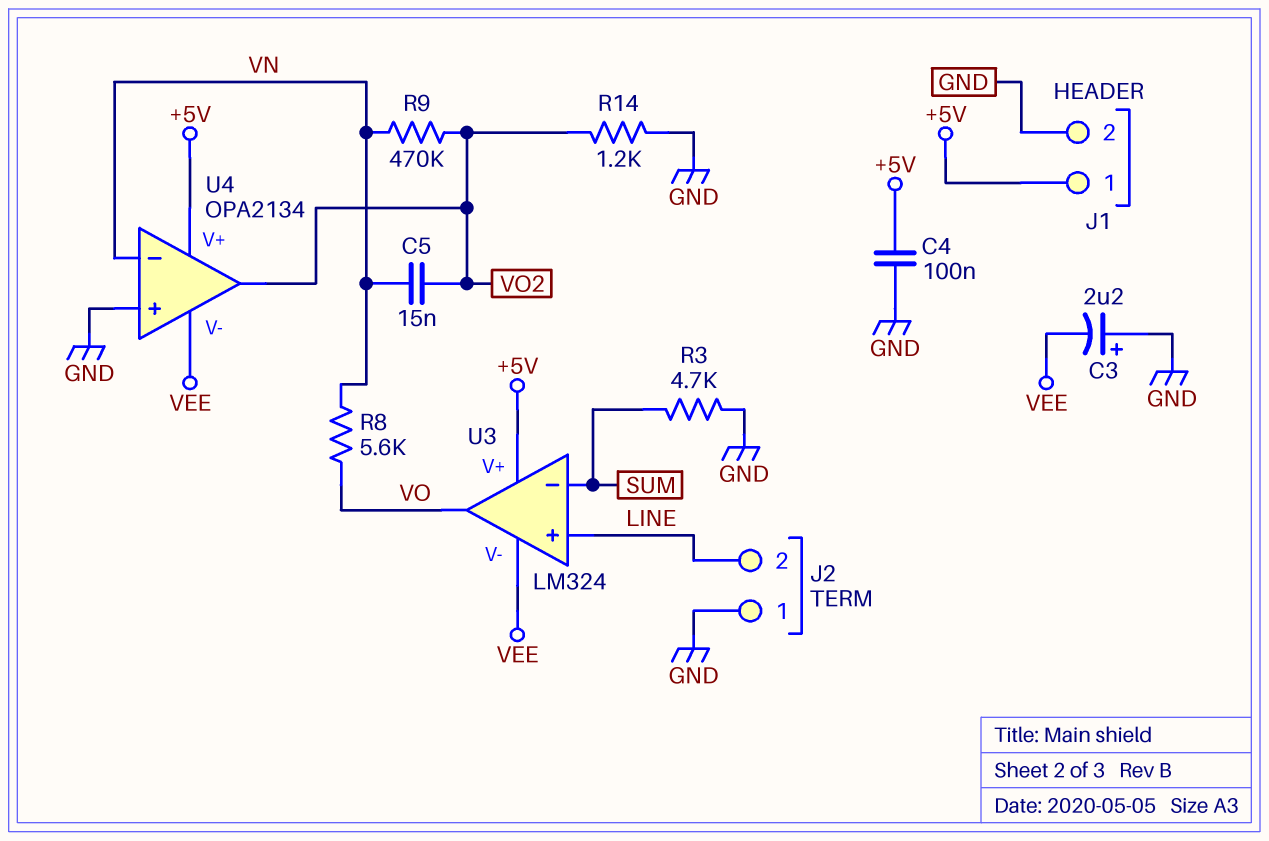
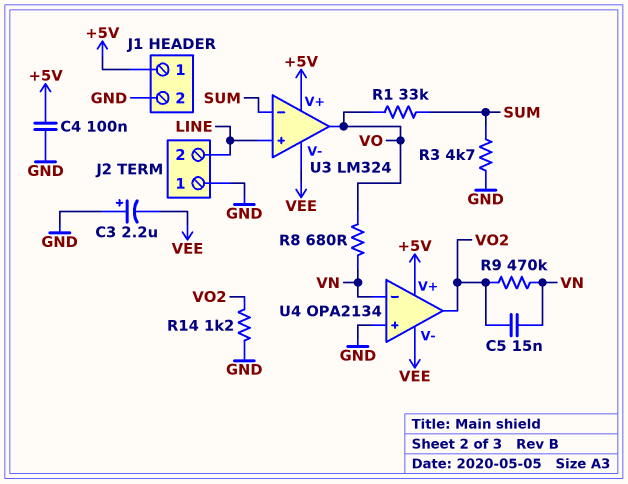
R1: none -> 33k (SUM, VO)
R8: 5.6k (VN, VO) -> 680 (VN, VO)

